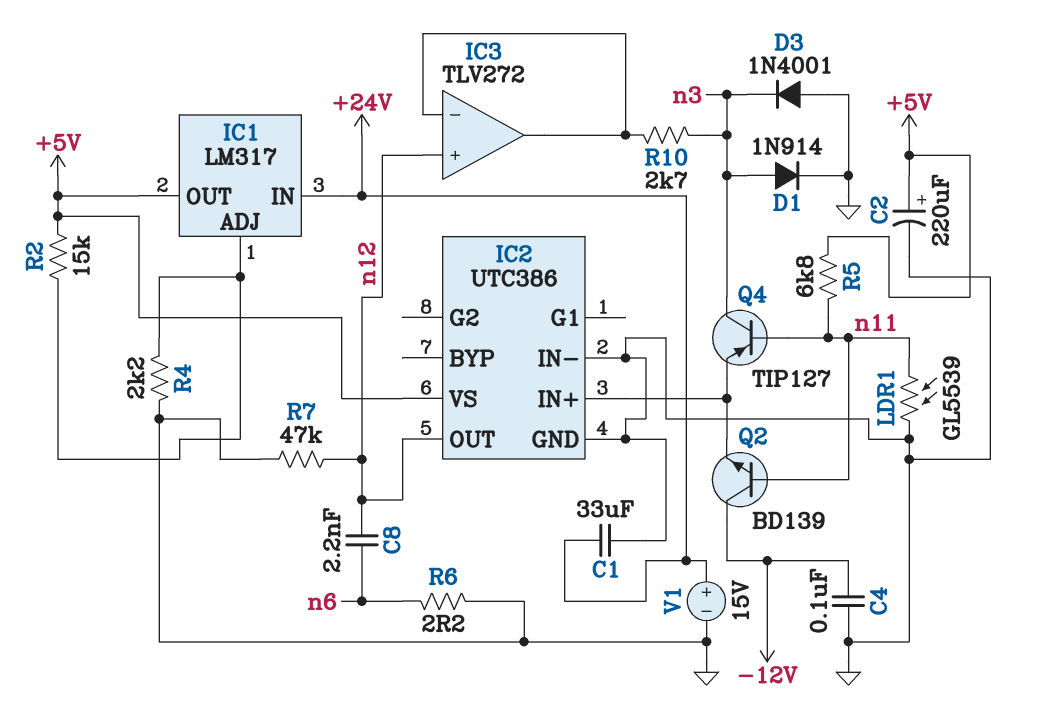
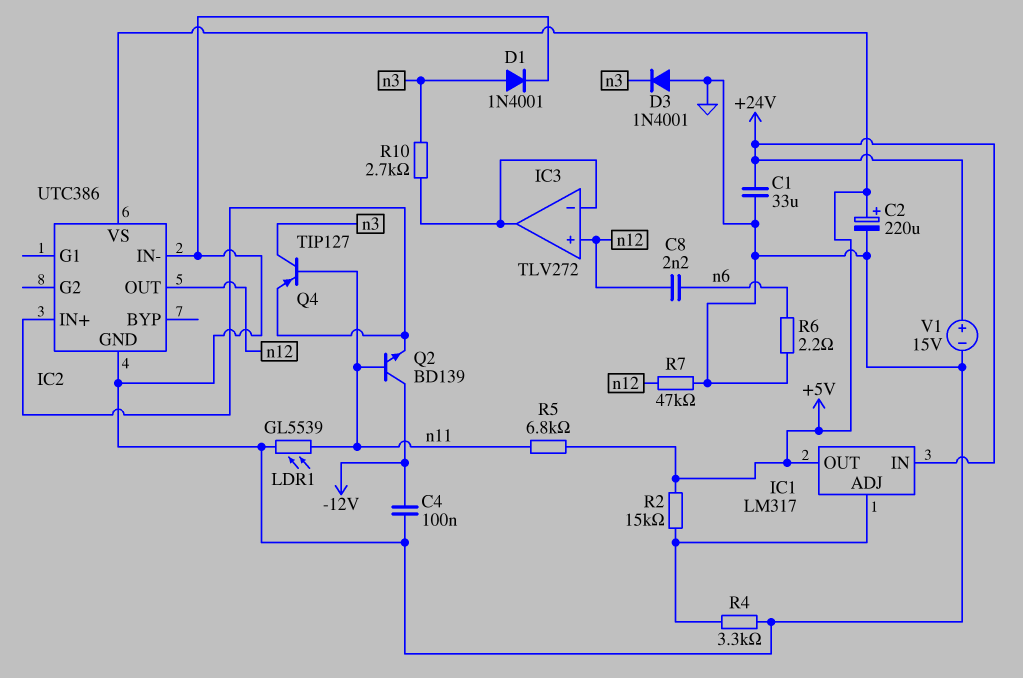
D1: diode 1N914 (A n3, K GND) -> diode 1N4001 (A n3, K GND)
R4: 2.2k (GND, IC1/ADJ) -> 3.3k (GND, IC1/ADJ)

